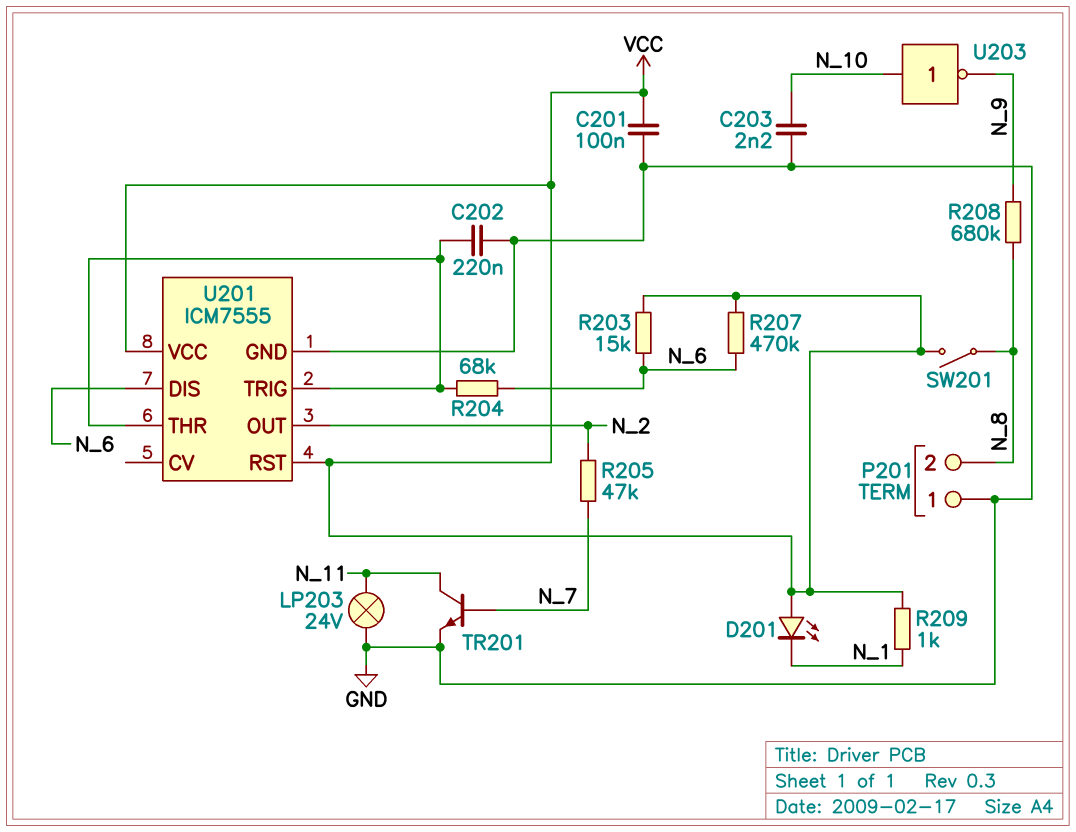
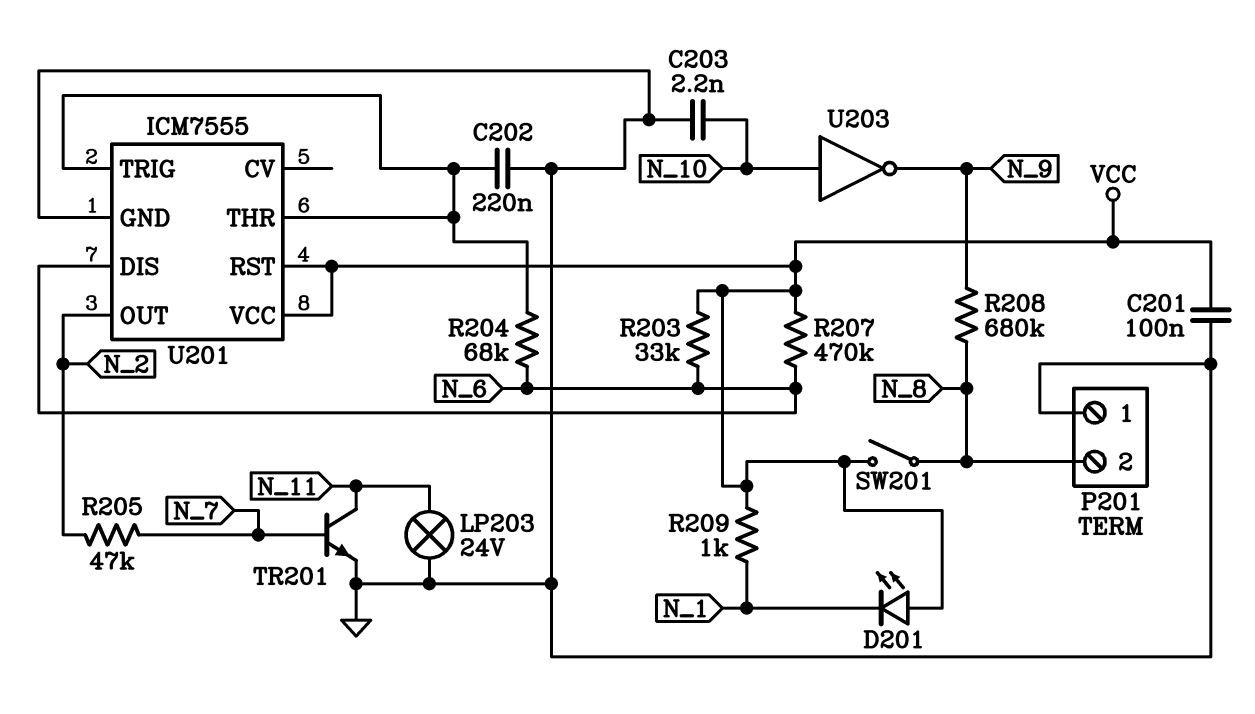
R203: 15k (N_6, VCC) -> 33k (N_6, VCC)

